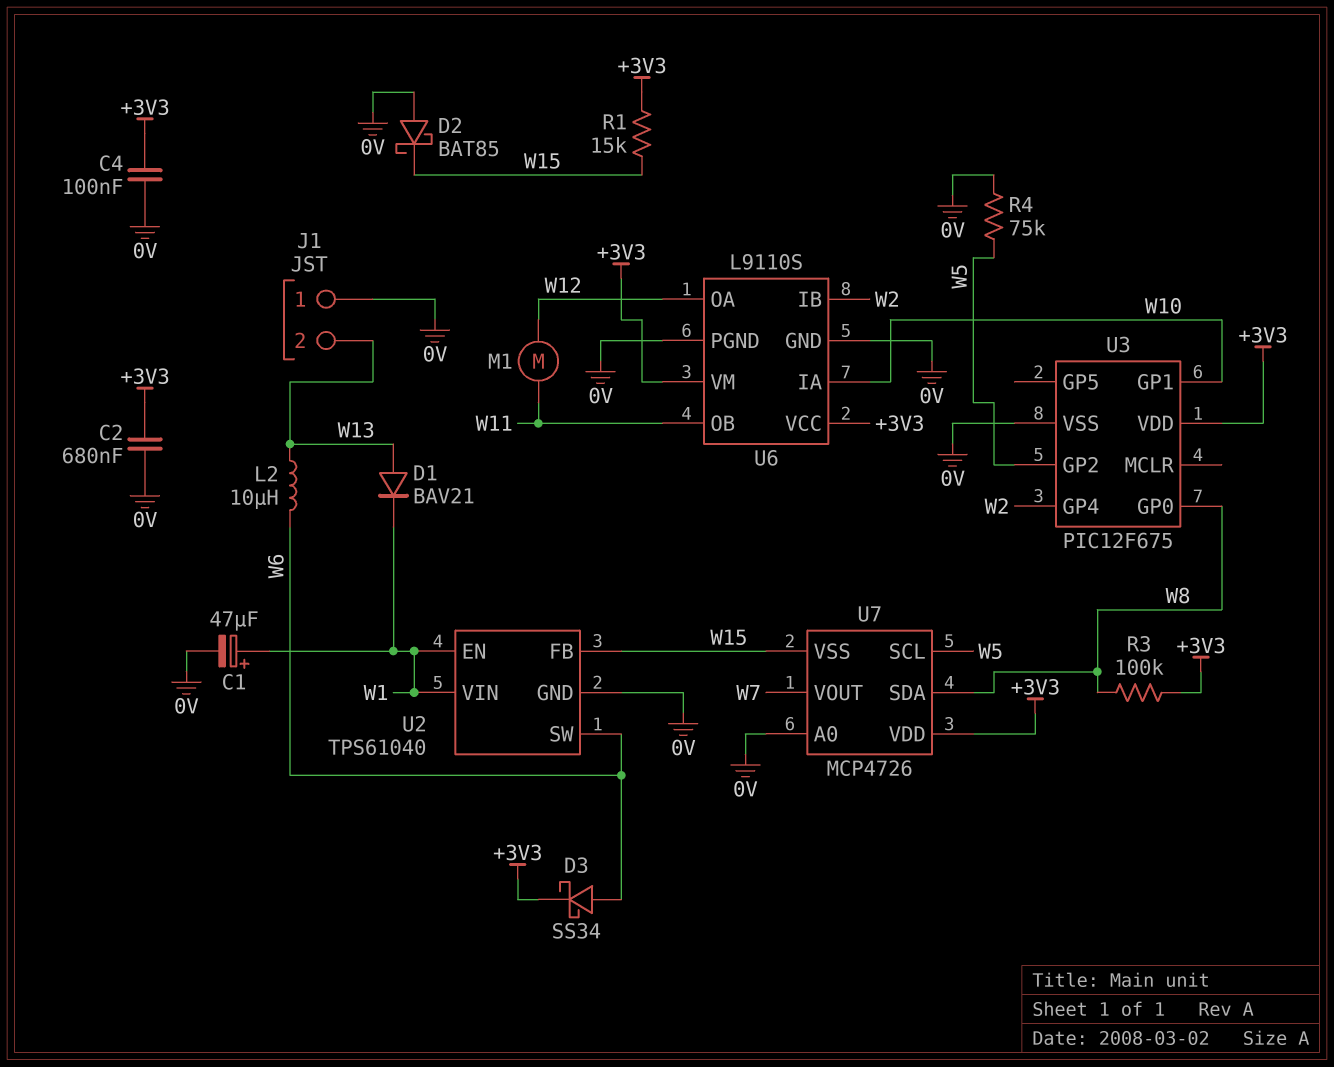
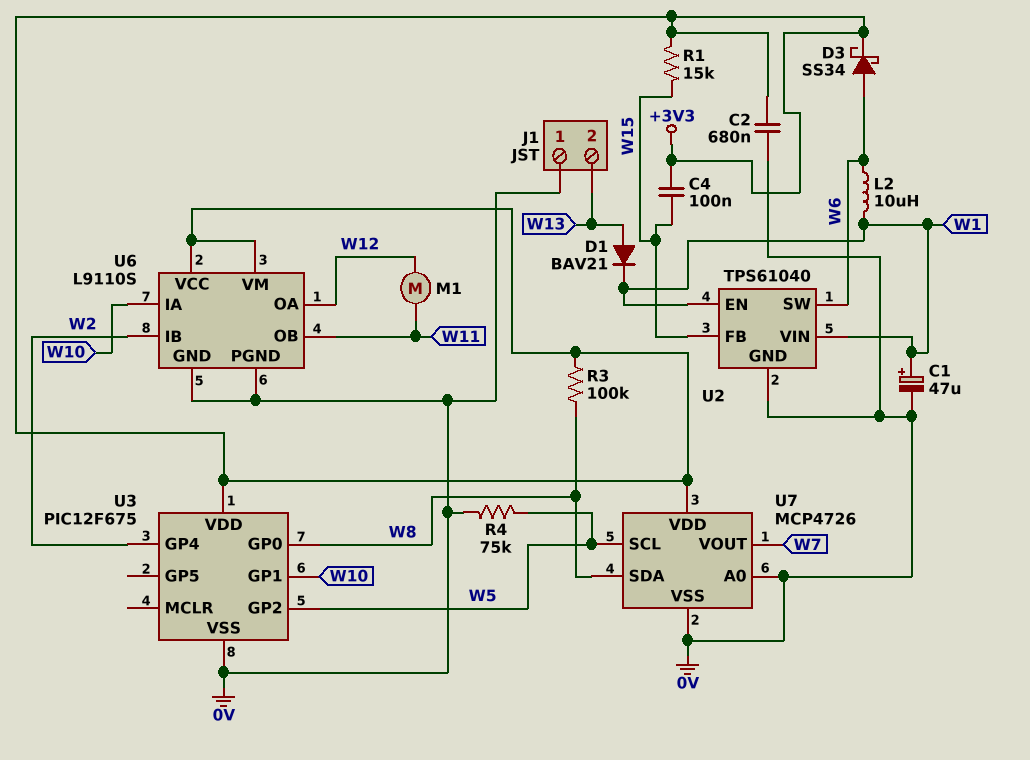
C4: 100nF (+3V3, 0V) -> 100nF (+3V3, W15)
D2: schottky BAT85 (A 0V, K W15) -> none
L2: 10uH (W6, W13) -> 10uH (W1, W6)
U7 pin VSS: W15 -> 0V

